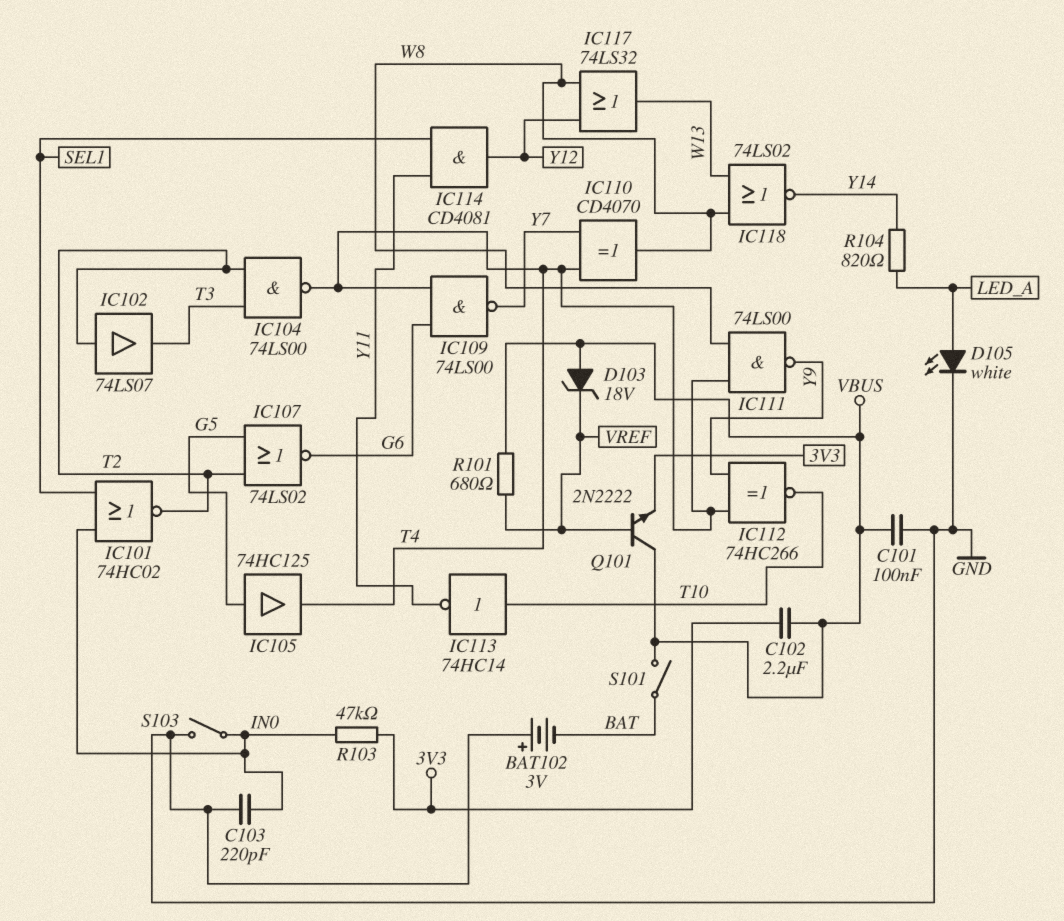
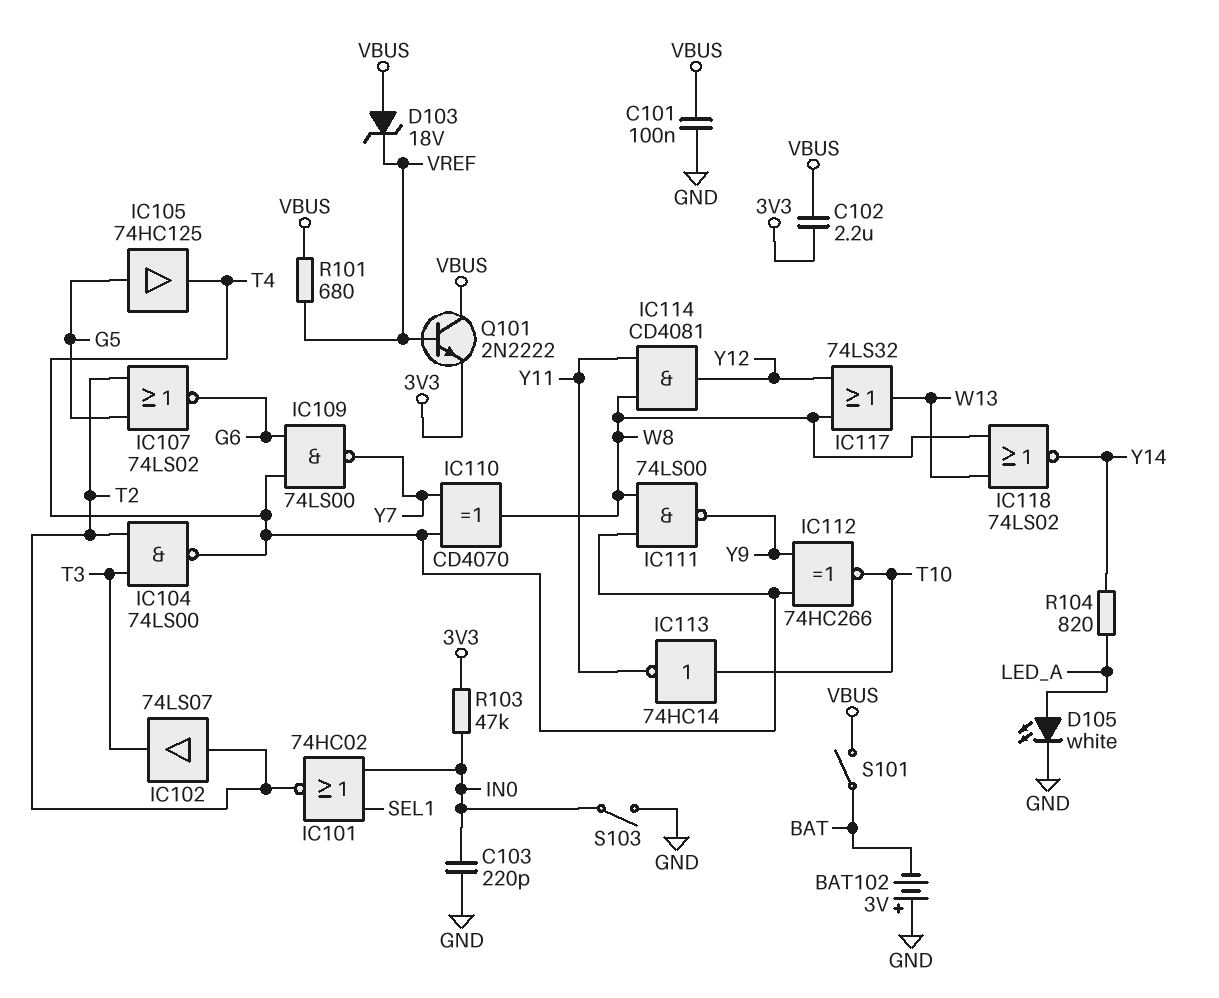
IC114: AND CD4081 (in SEL1, in Y11, out Y12) -> AND CD4081 (in W8, in Y11, out Y12)

